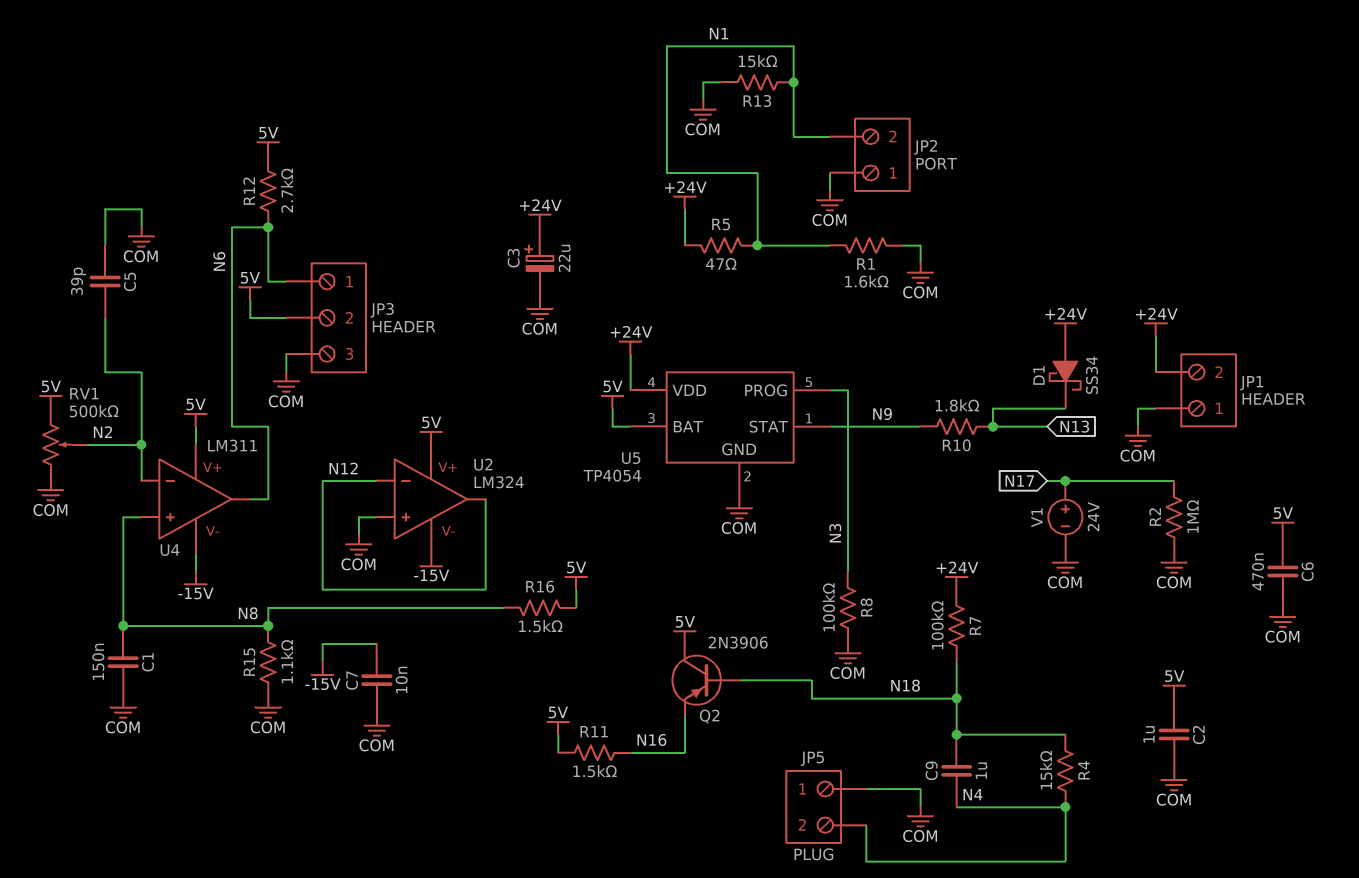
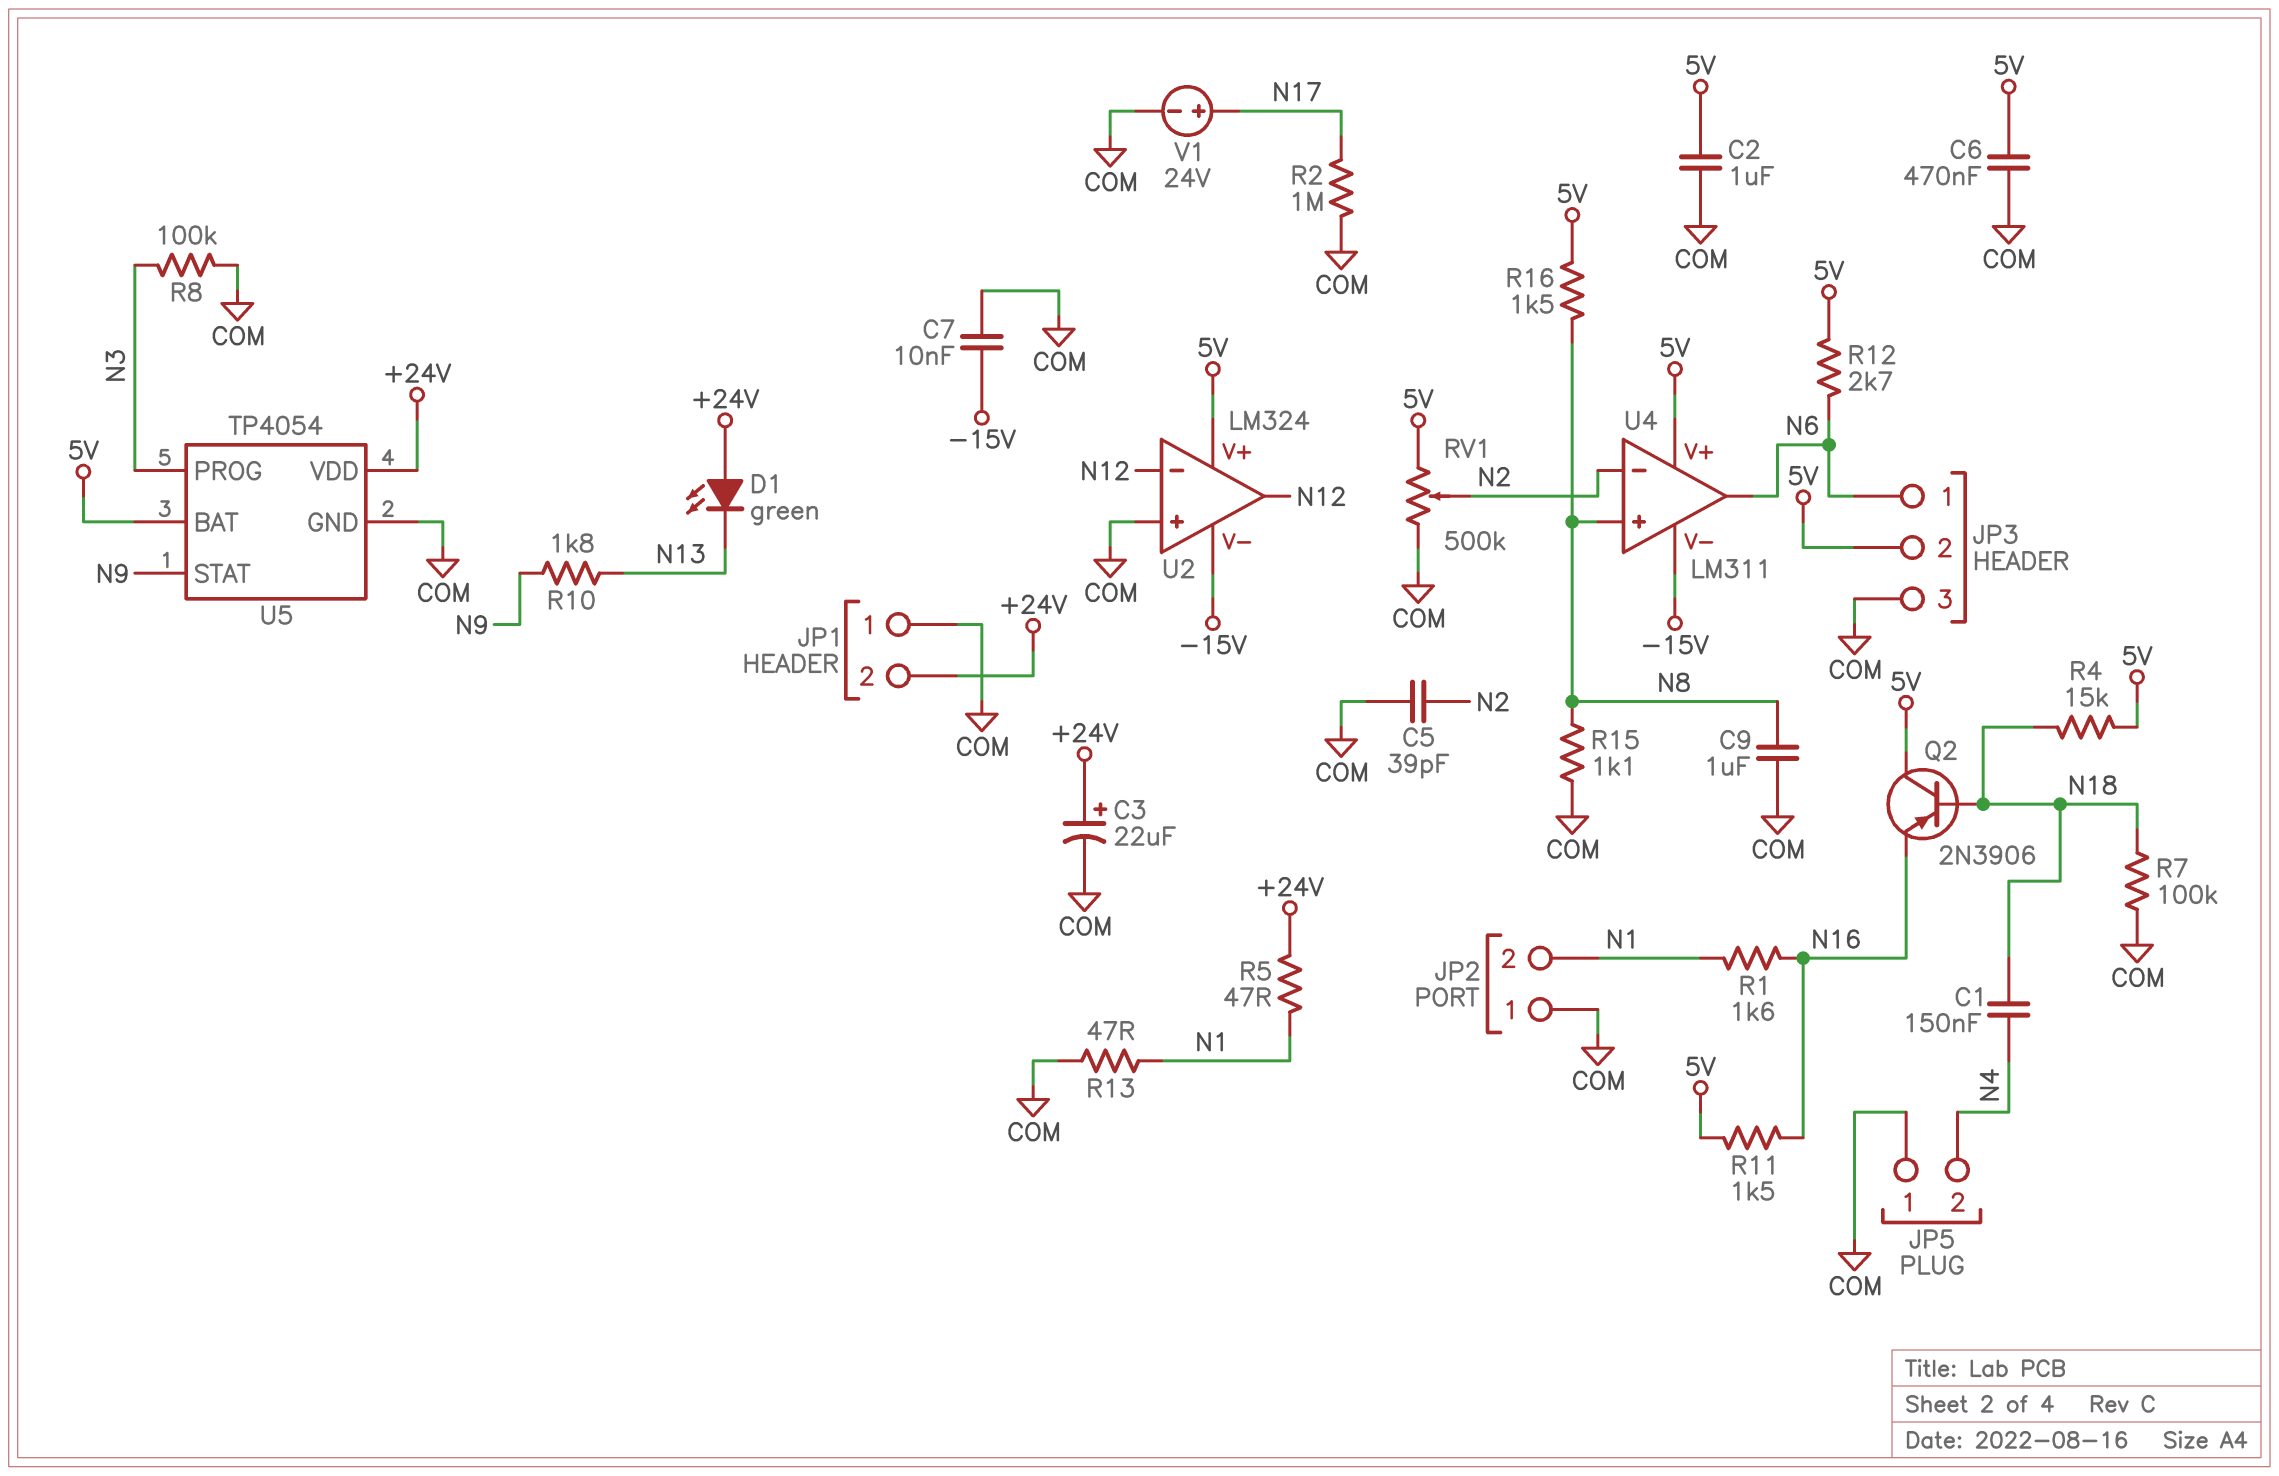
C1: 150nF (COM, N8) -> 150nF (N4, N18)
C9: 1uF (N4, N18) -> 1uF (COM, N8)
D1: schottky SS34 (A +24V, K N13) -> LED green (A +24V, K N13)
R1: 1.6k (COM, N1) -> 1.6k (N1, N16)
R4: 15k (N4, N18) -> 15k (5V, N18)
R7: 100k (+24V, N18) -> 100k (COM, N18)
R13: 15k (COM, N1) -> 47 (COM, N1)

